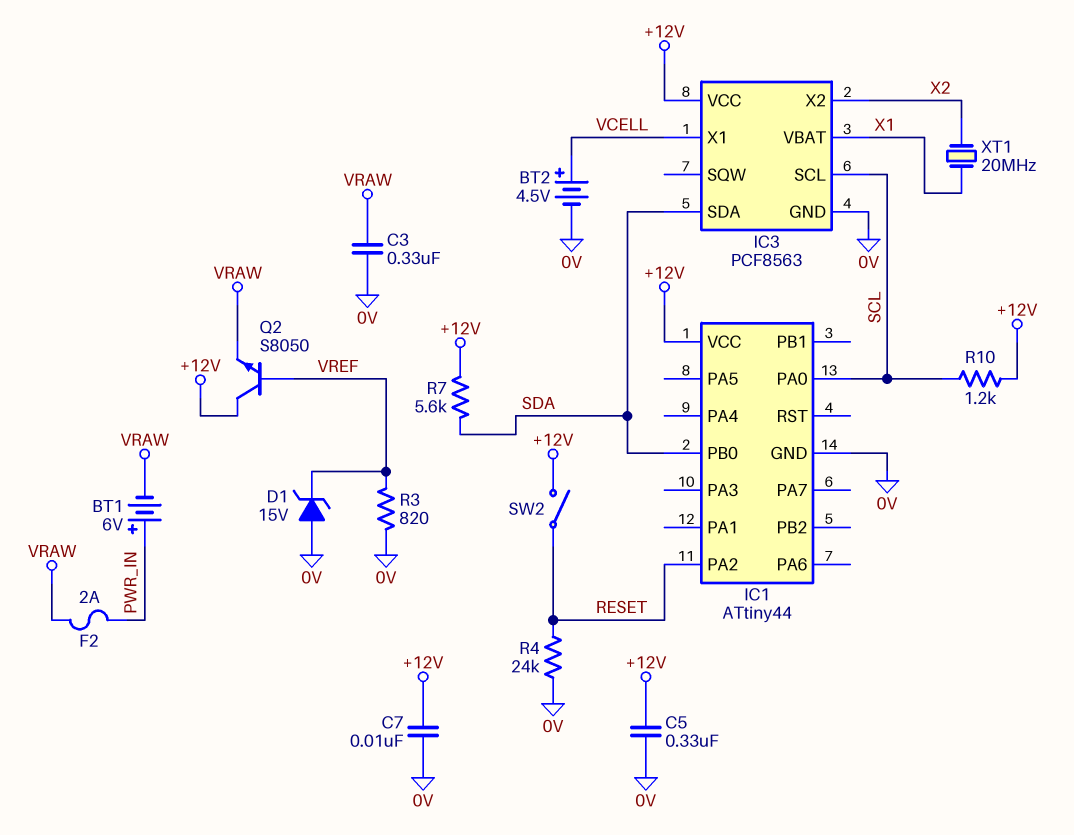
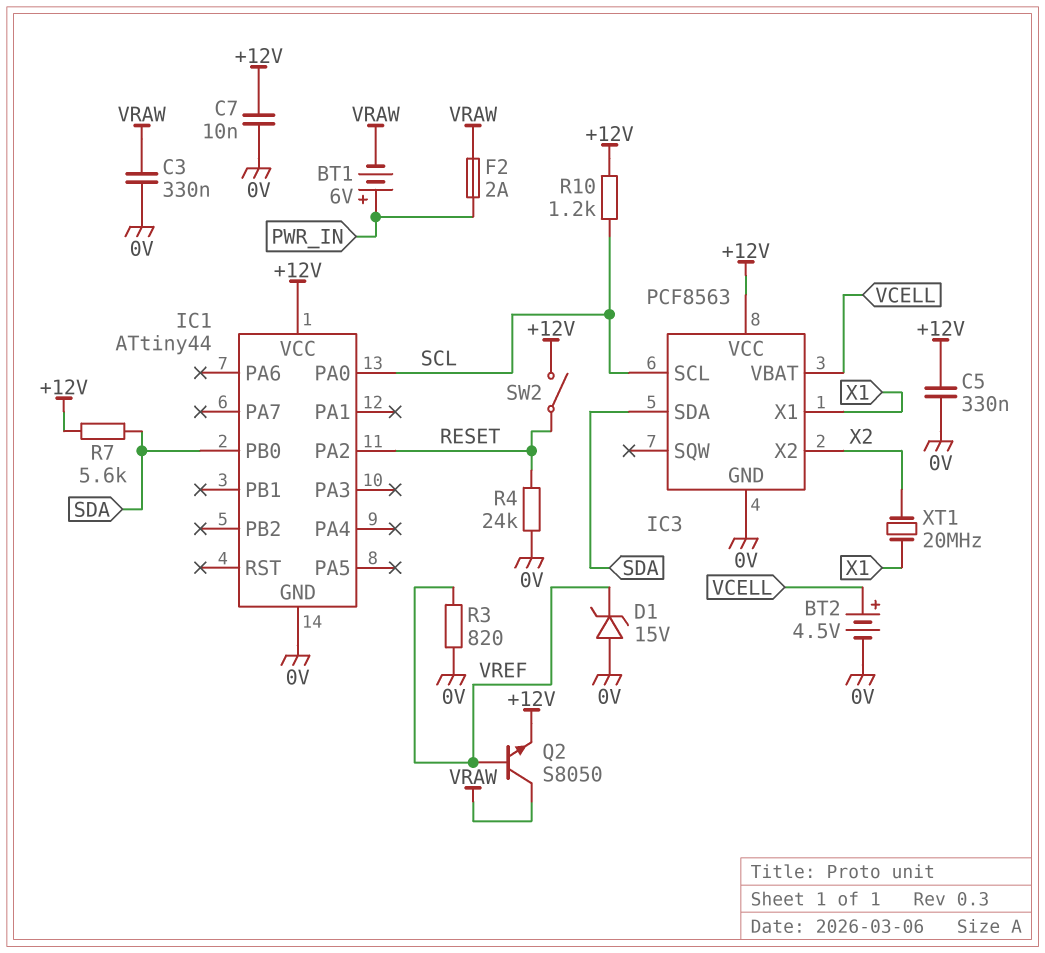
IC3 pin VBAT: X1 -> VCELL
IC3 pin X1: VCELL -> X1
Q2: NPN S8050 (B VREF, C +12V, E VRAW) -> NPN S8050 (B VREF, C VRAW, E +12V)

